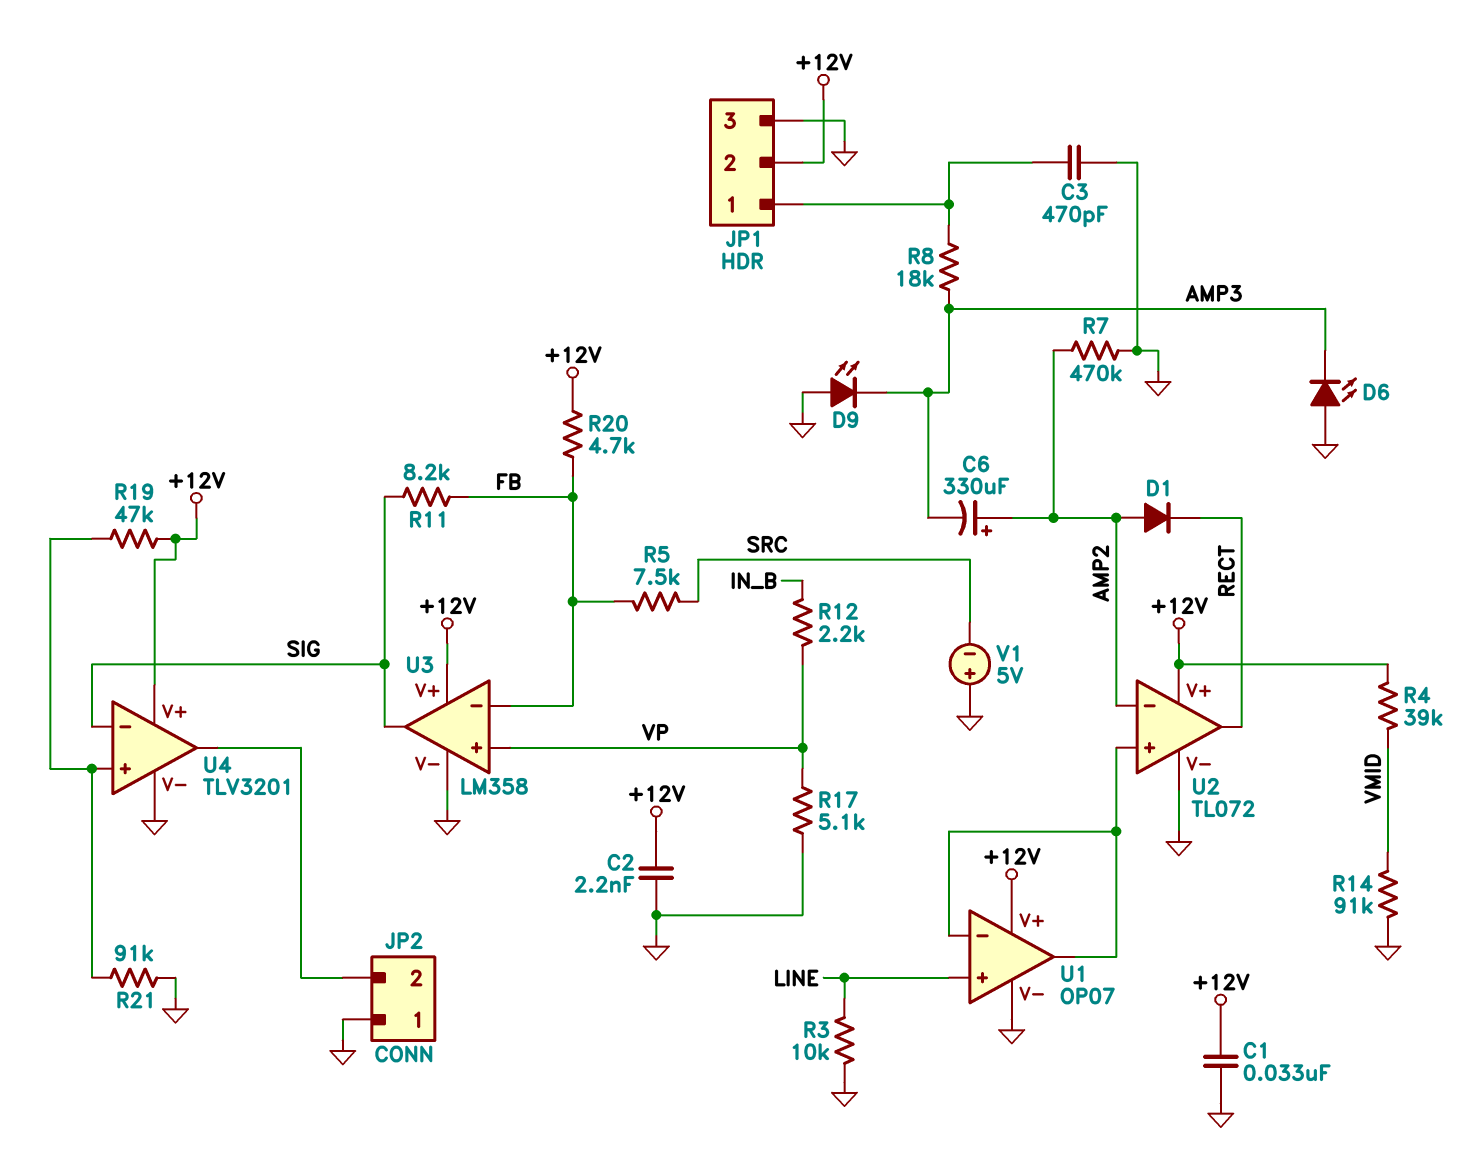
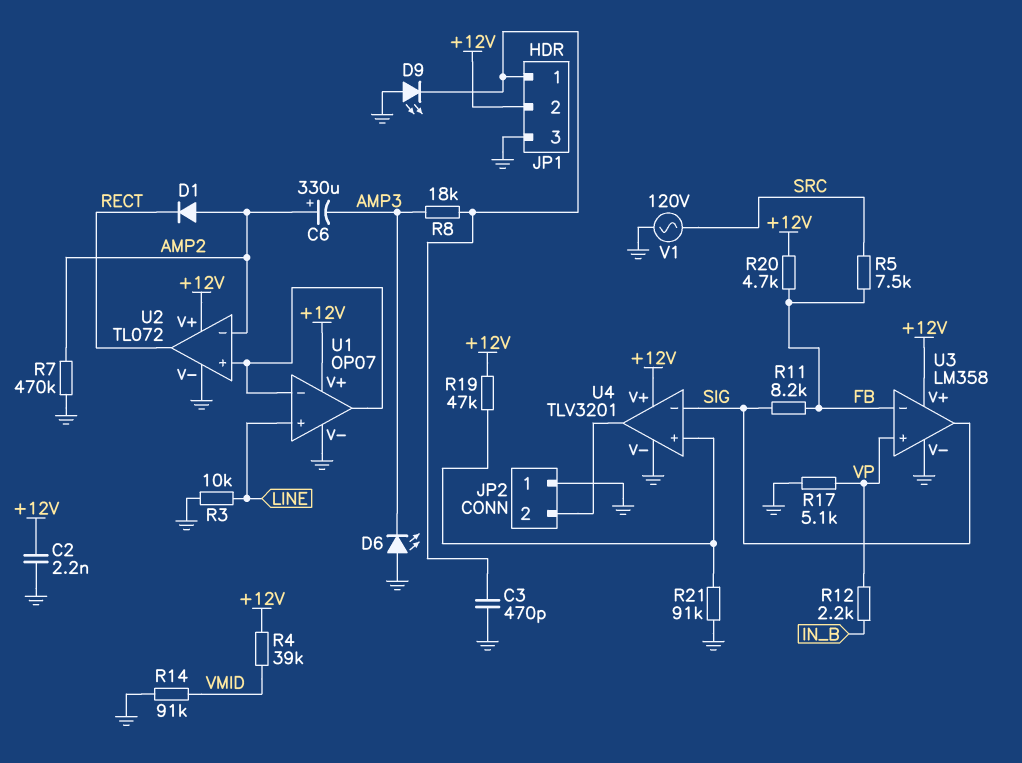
C1: 33nF (+12V, GND) -> none
D9: LED (A GND, K AMP3) -> LED (A GND, K JP1/1)
V1: 5V (plus GND, minus SRC) -> AC 120V (GND, SRC)

